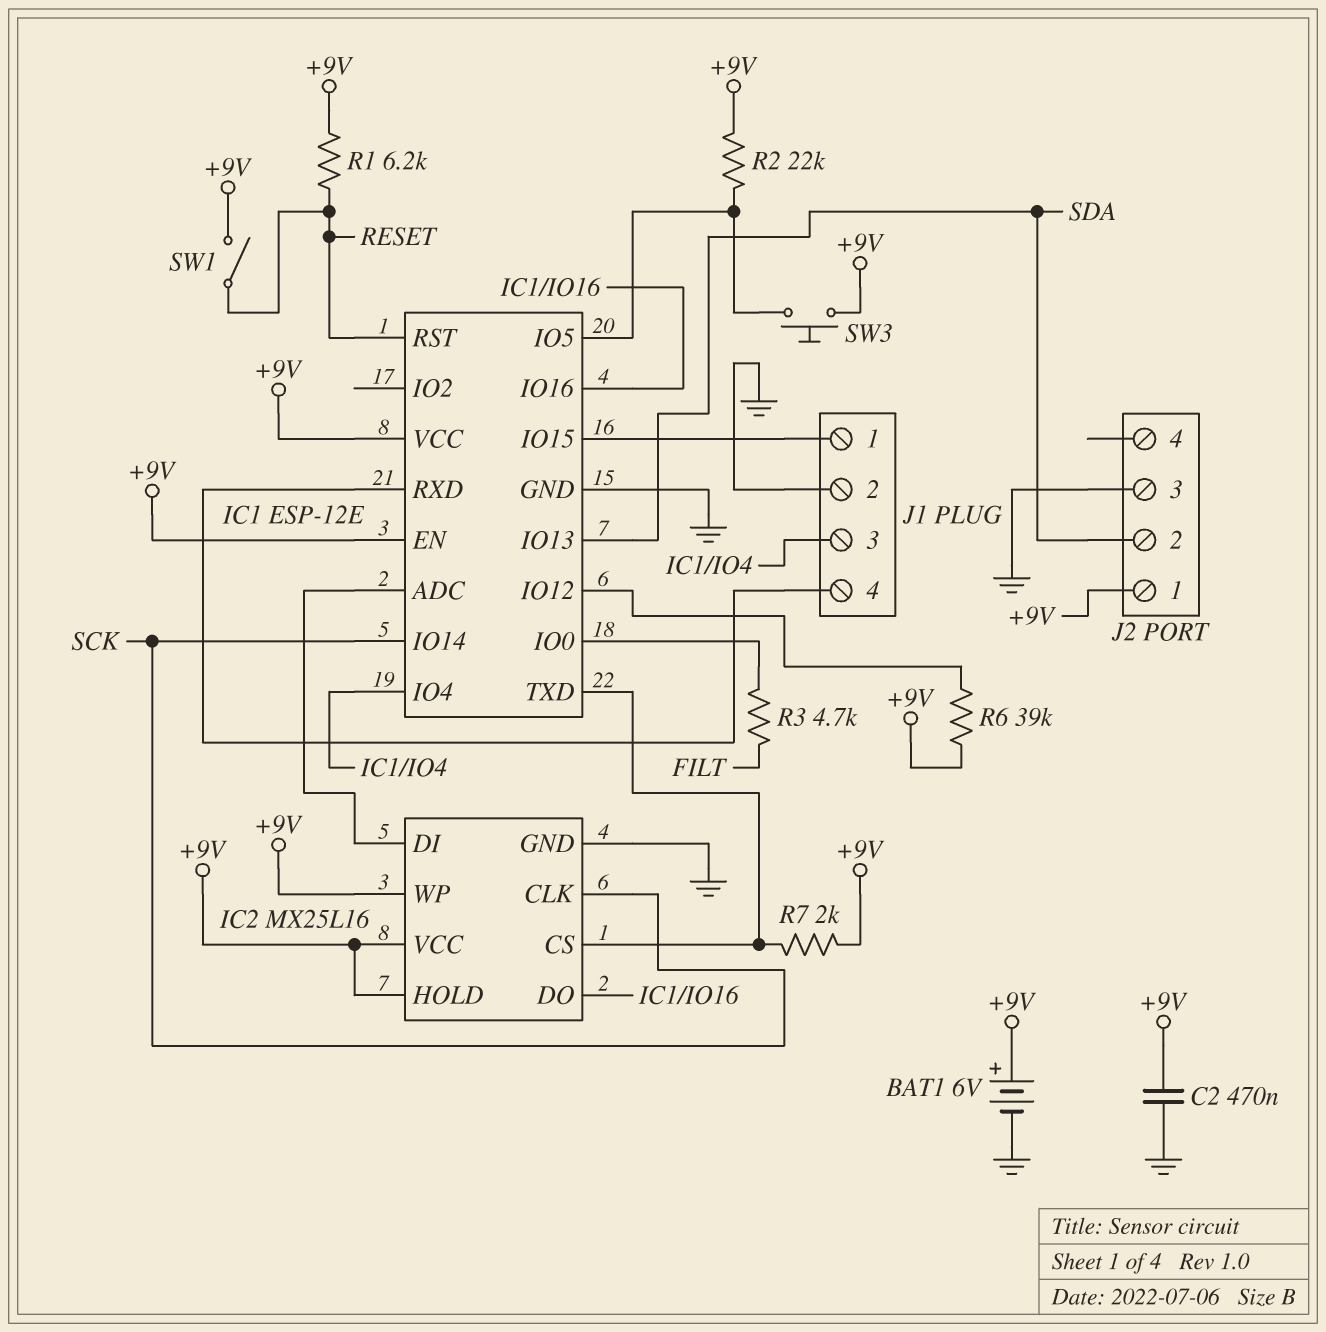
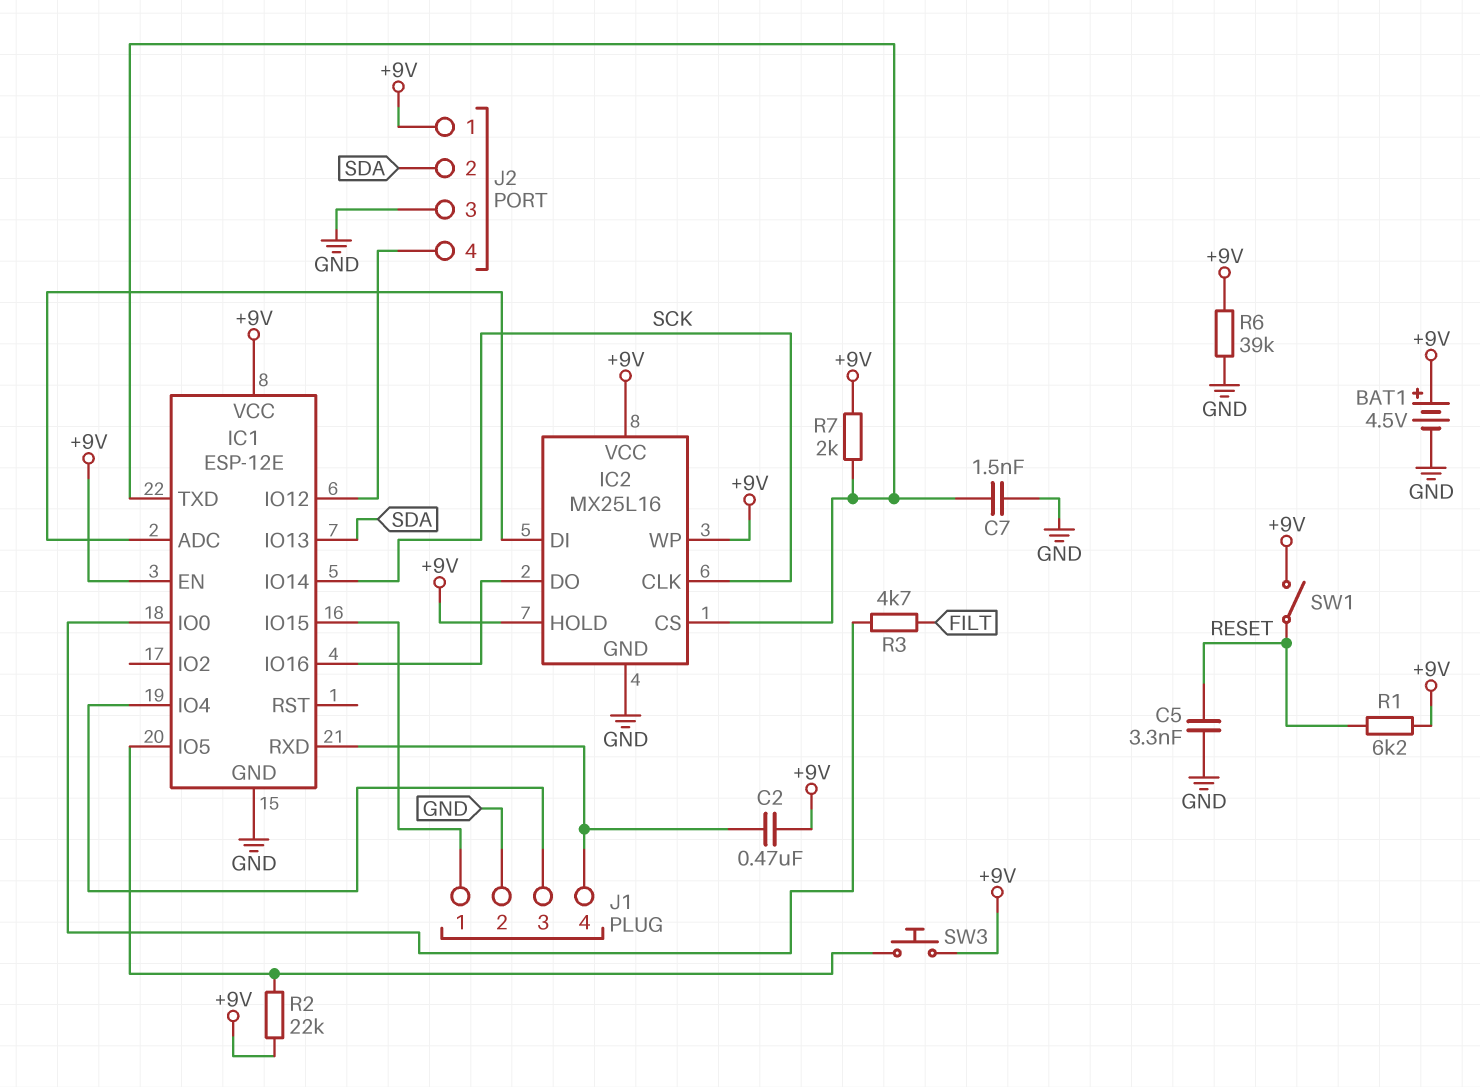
BAT1: 6V (plus +9V, minus GND) -> 4.5V (plus +9V, minus GND)
C2: 470nF (+9V, GND) -> 470nF (+9V, IC1/RXD)
C5: none -> 3.3nF (GND, RESET)
C7: none -> 1.5nF (GND, IC1/TXD)
IC1 pin RST: RESET -> none
J2 pin 4: none -> IC1/IO12
R6: 39k (+9V, IC1/IO12) -> 39k (+9V, GND)

